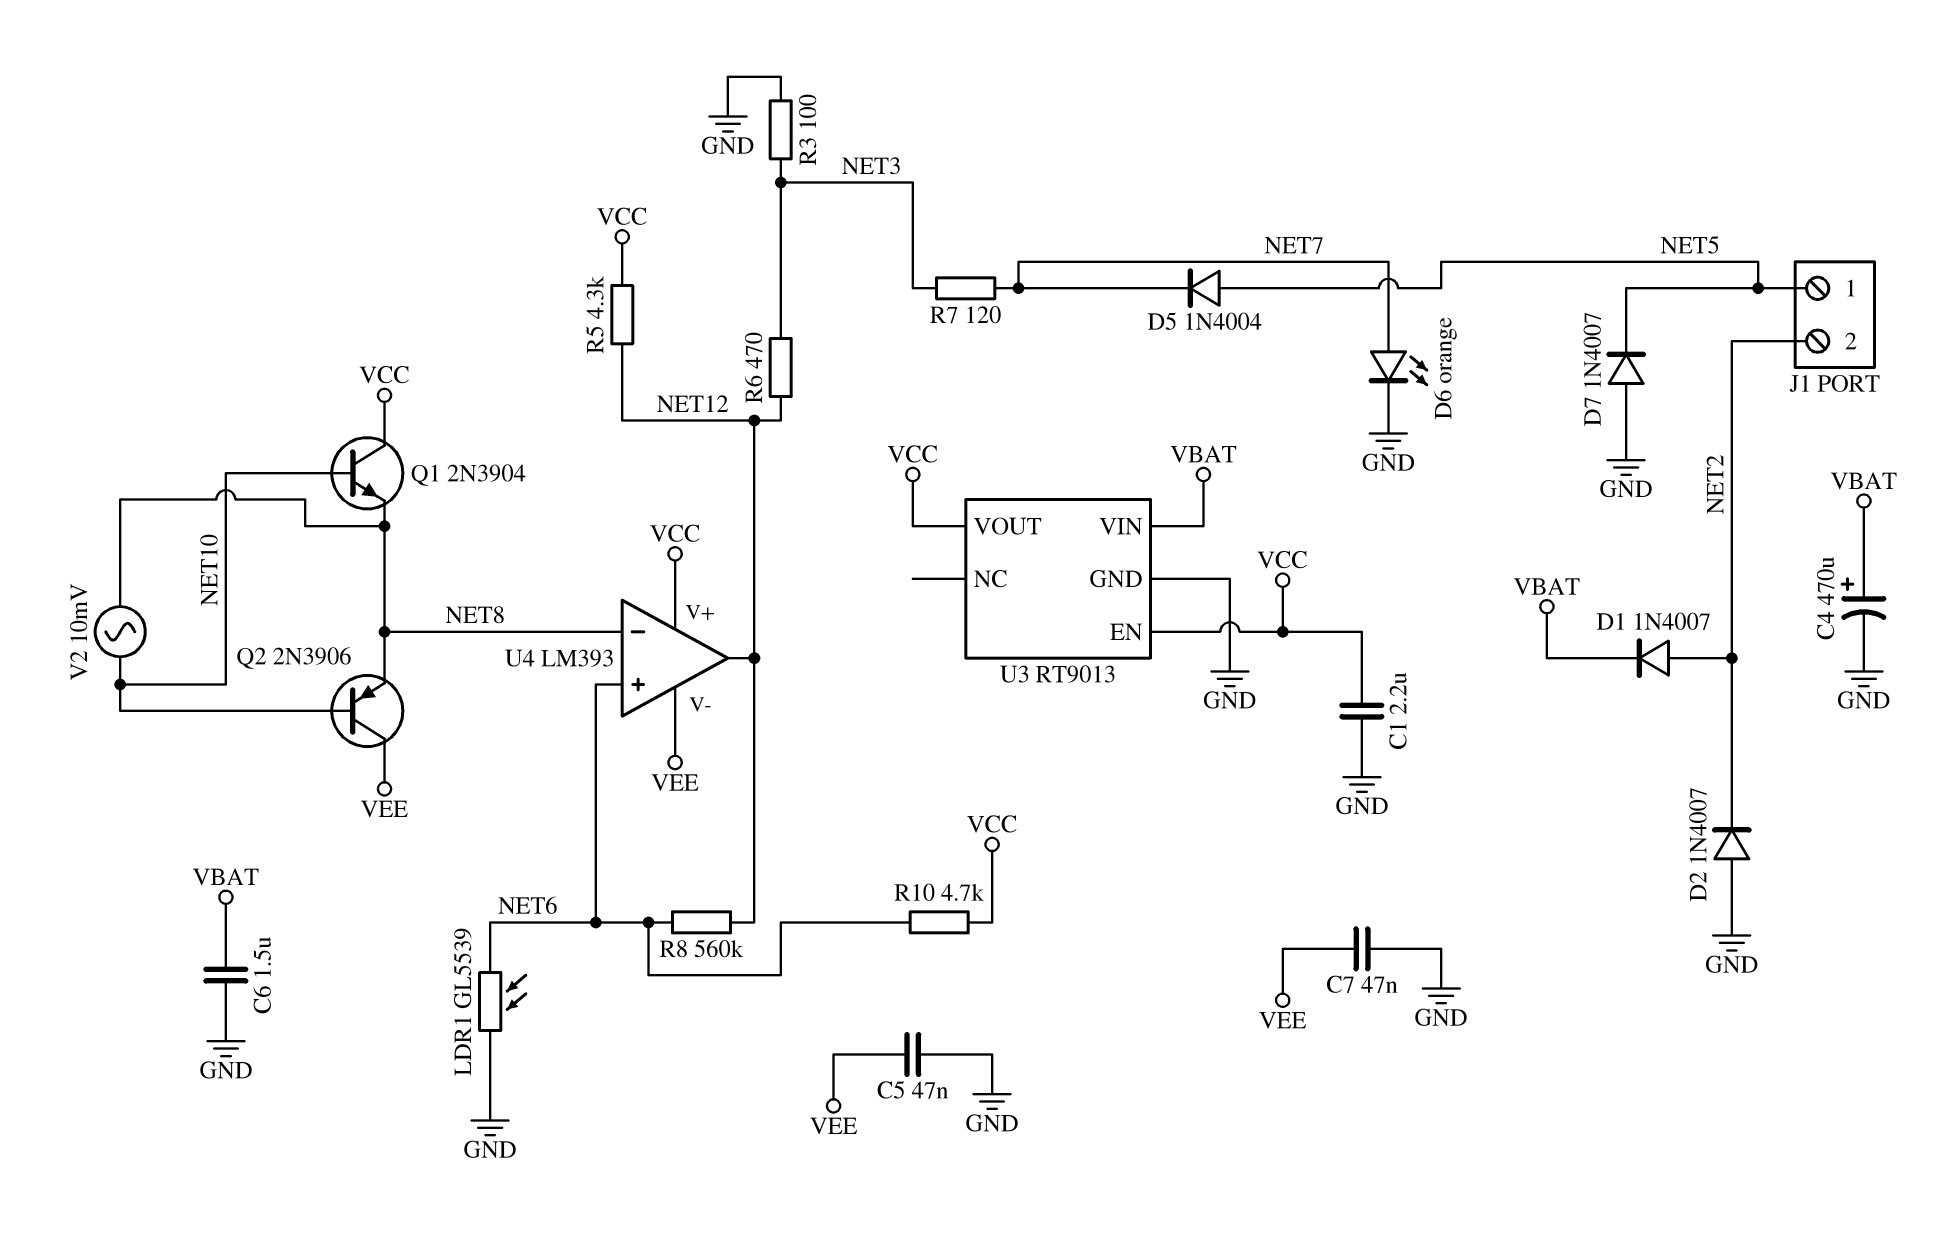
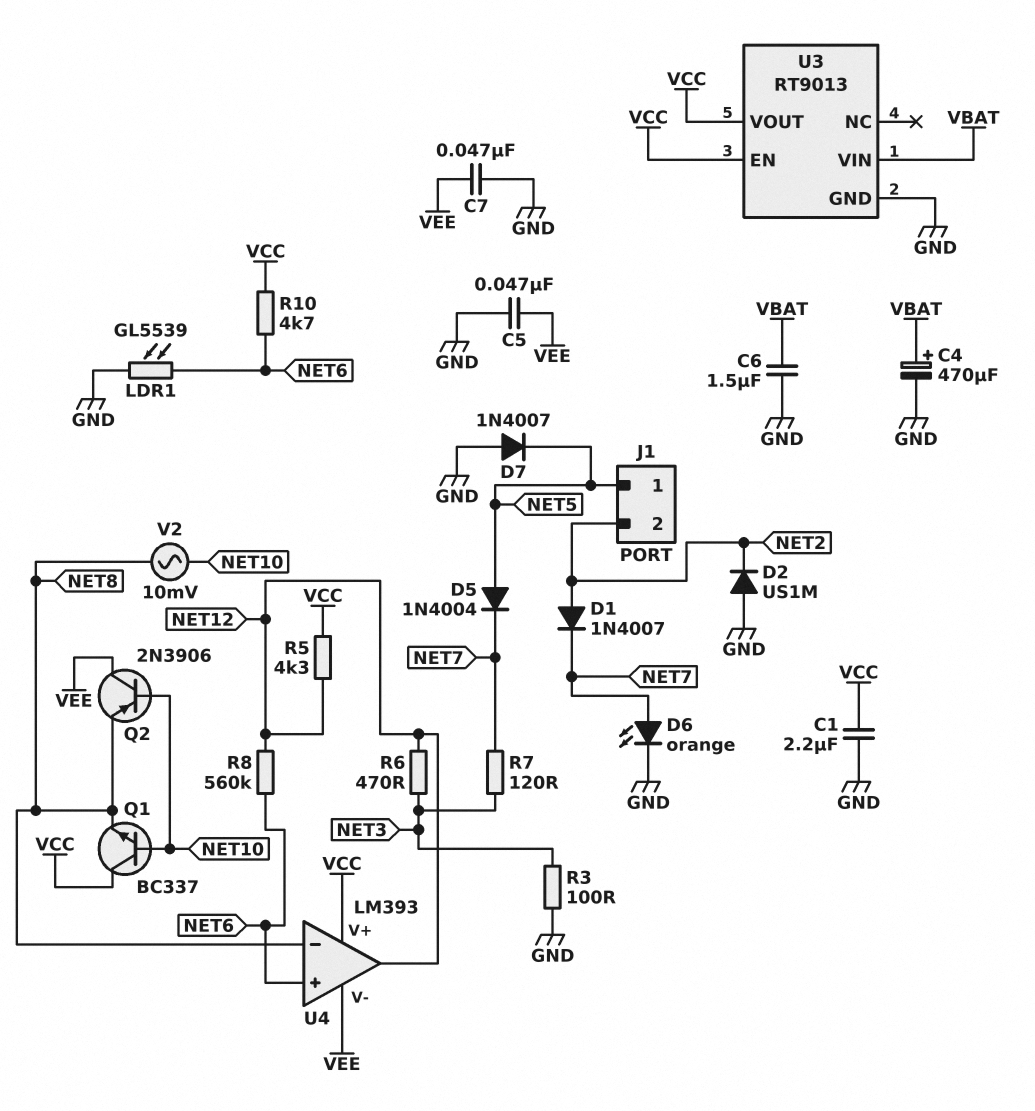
D1: diode 1N4007 (A NET2, K VBAT) -> diode 1N4007 (A NET2, K NET7)
D2: diode 1N4007 (A GND, K NET2) -> diode US1M (A GND, K NET2)
Q1: NPN 2N3904 (B NET10, C VCC, E NET8) -> NPN BC337 (B NET10, C VCC, E NET8)

